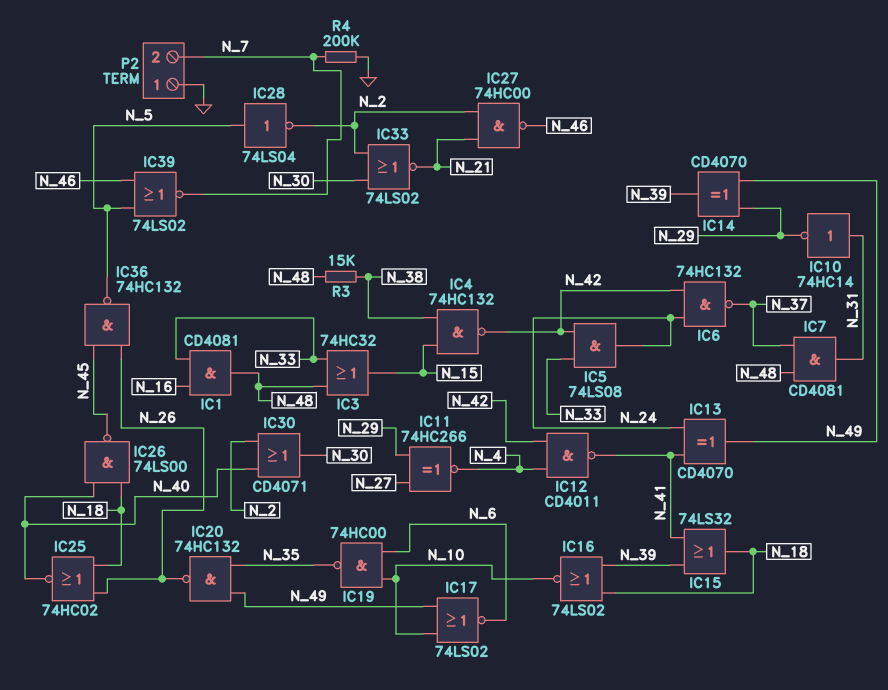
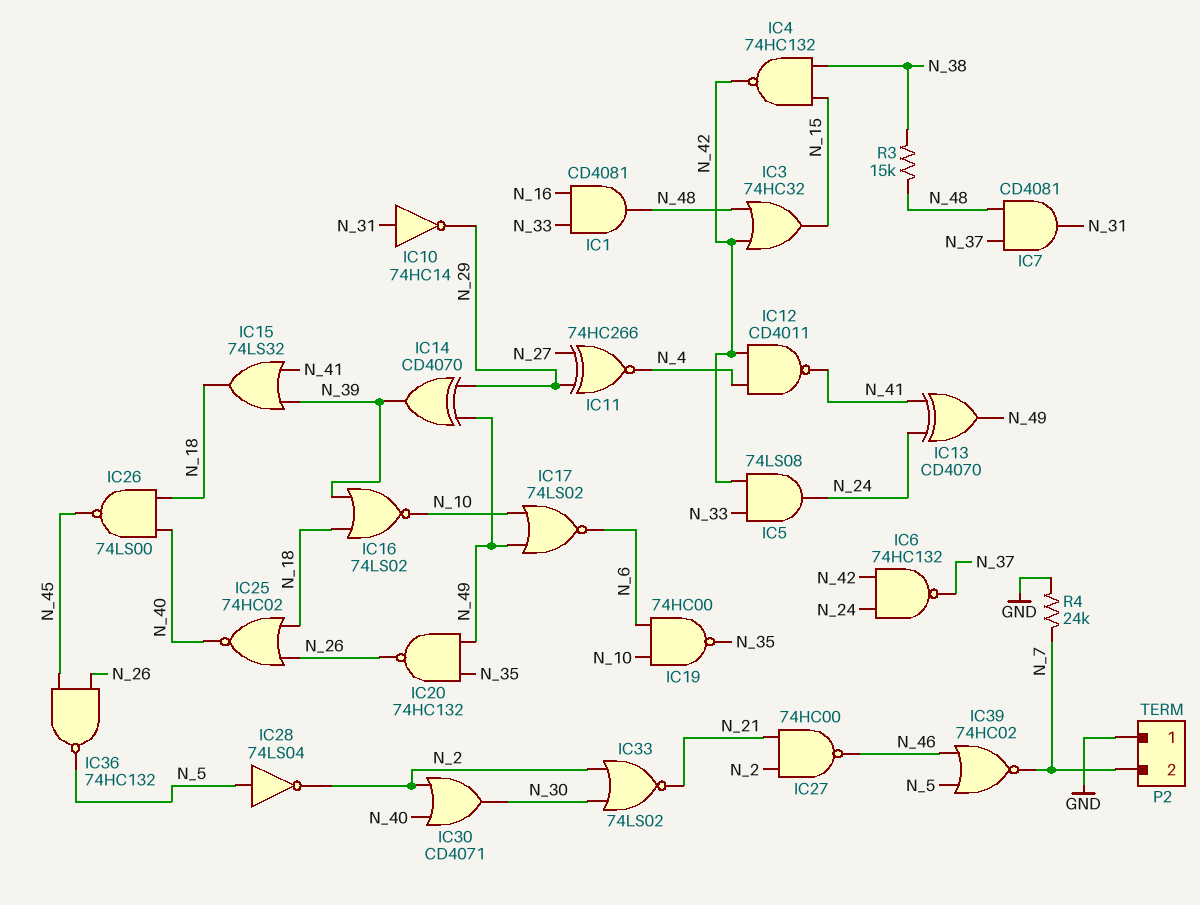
IC3: OR 74HC32 (in N_33, in N_48, out N_15) -> OR 74HC32 (in N_42, in N_48, out N_15)
IC39: NOR 74LS02 (in N_5, in N_46, out N_7) -> NOR 74HC02 (in N_5, in N_46, out N_7)
R4: 200k (GND, N_7) -> 24k (GND, N_7)

